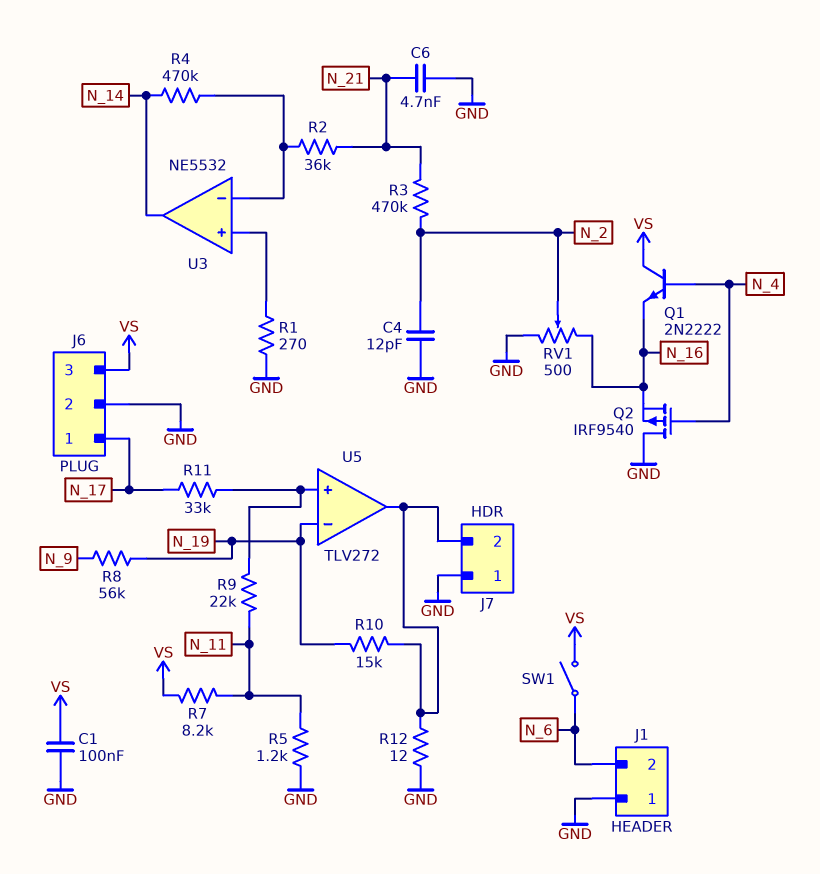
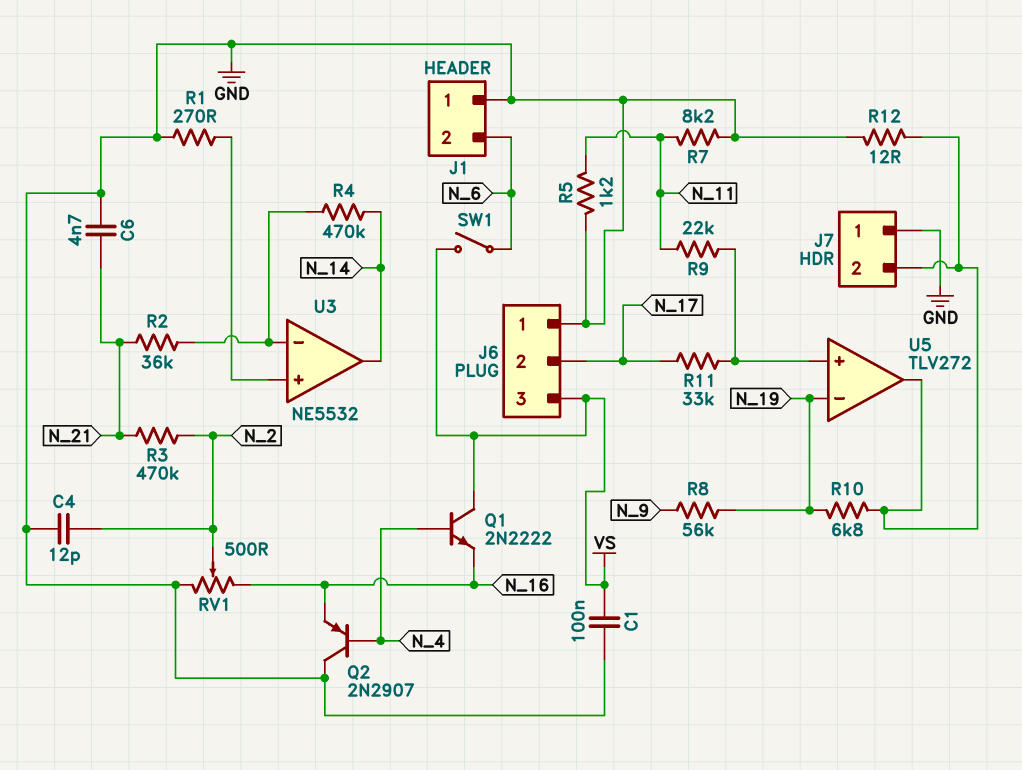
J6 pin 1: N_17 -> GND
J6 pin 2: GND -> N_17
Q2: PMOS IRF9540 (G N_4, D GND, S N_16) -> PNP 2N2907 (B N_4, C GND, E N_16)
R7: 8.2k (N_11, VS) -> 8.2k (GND, N_11)
R10: 15k (J7/2, N_19) -> 6.8k (J7/2, N_19)

